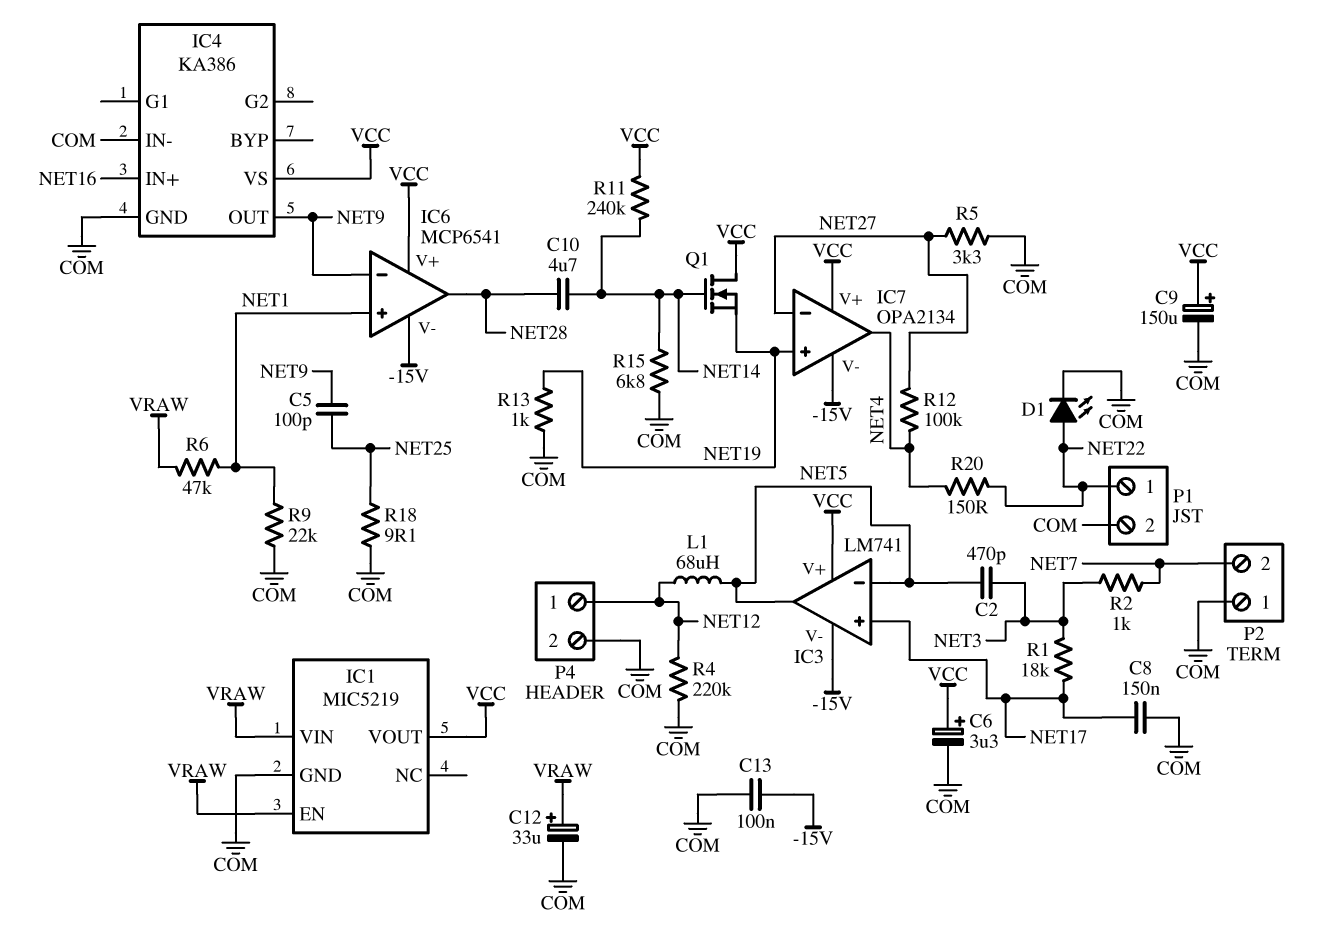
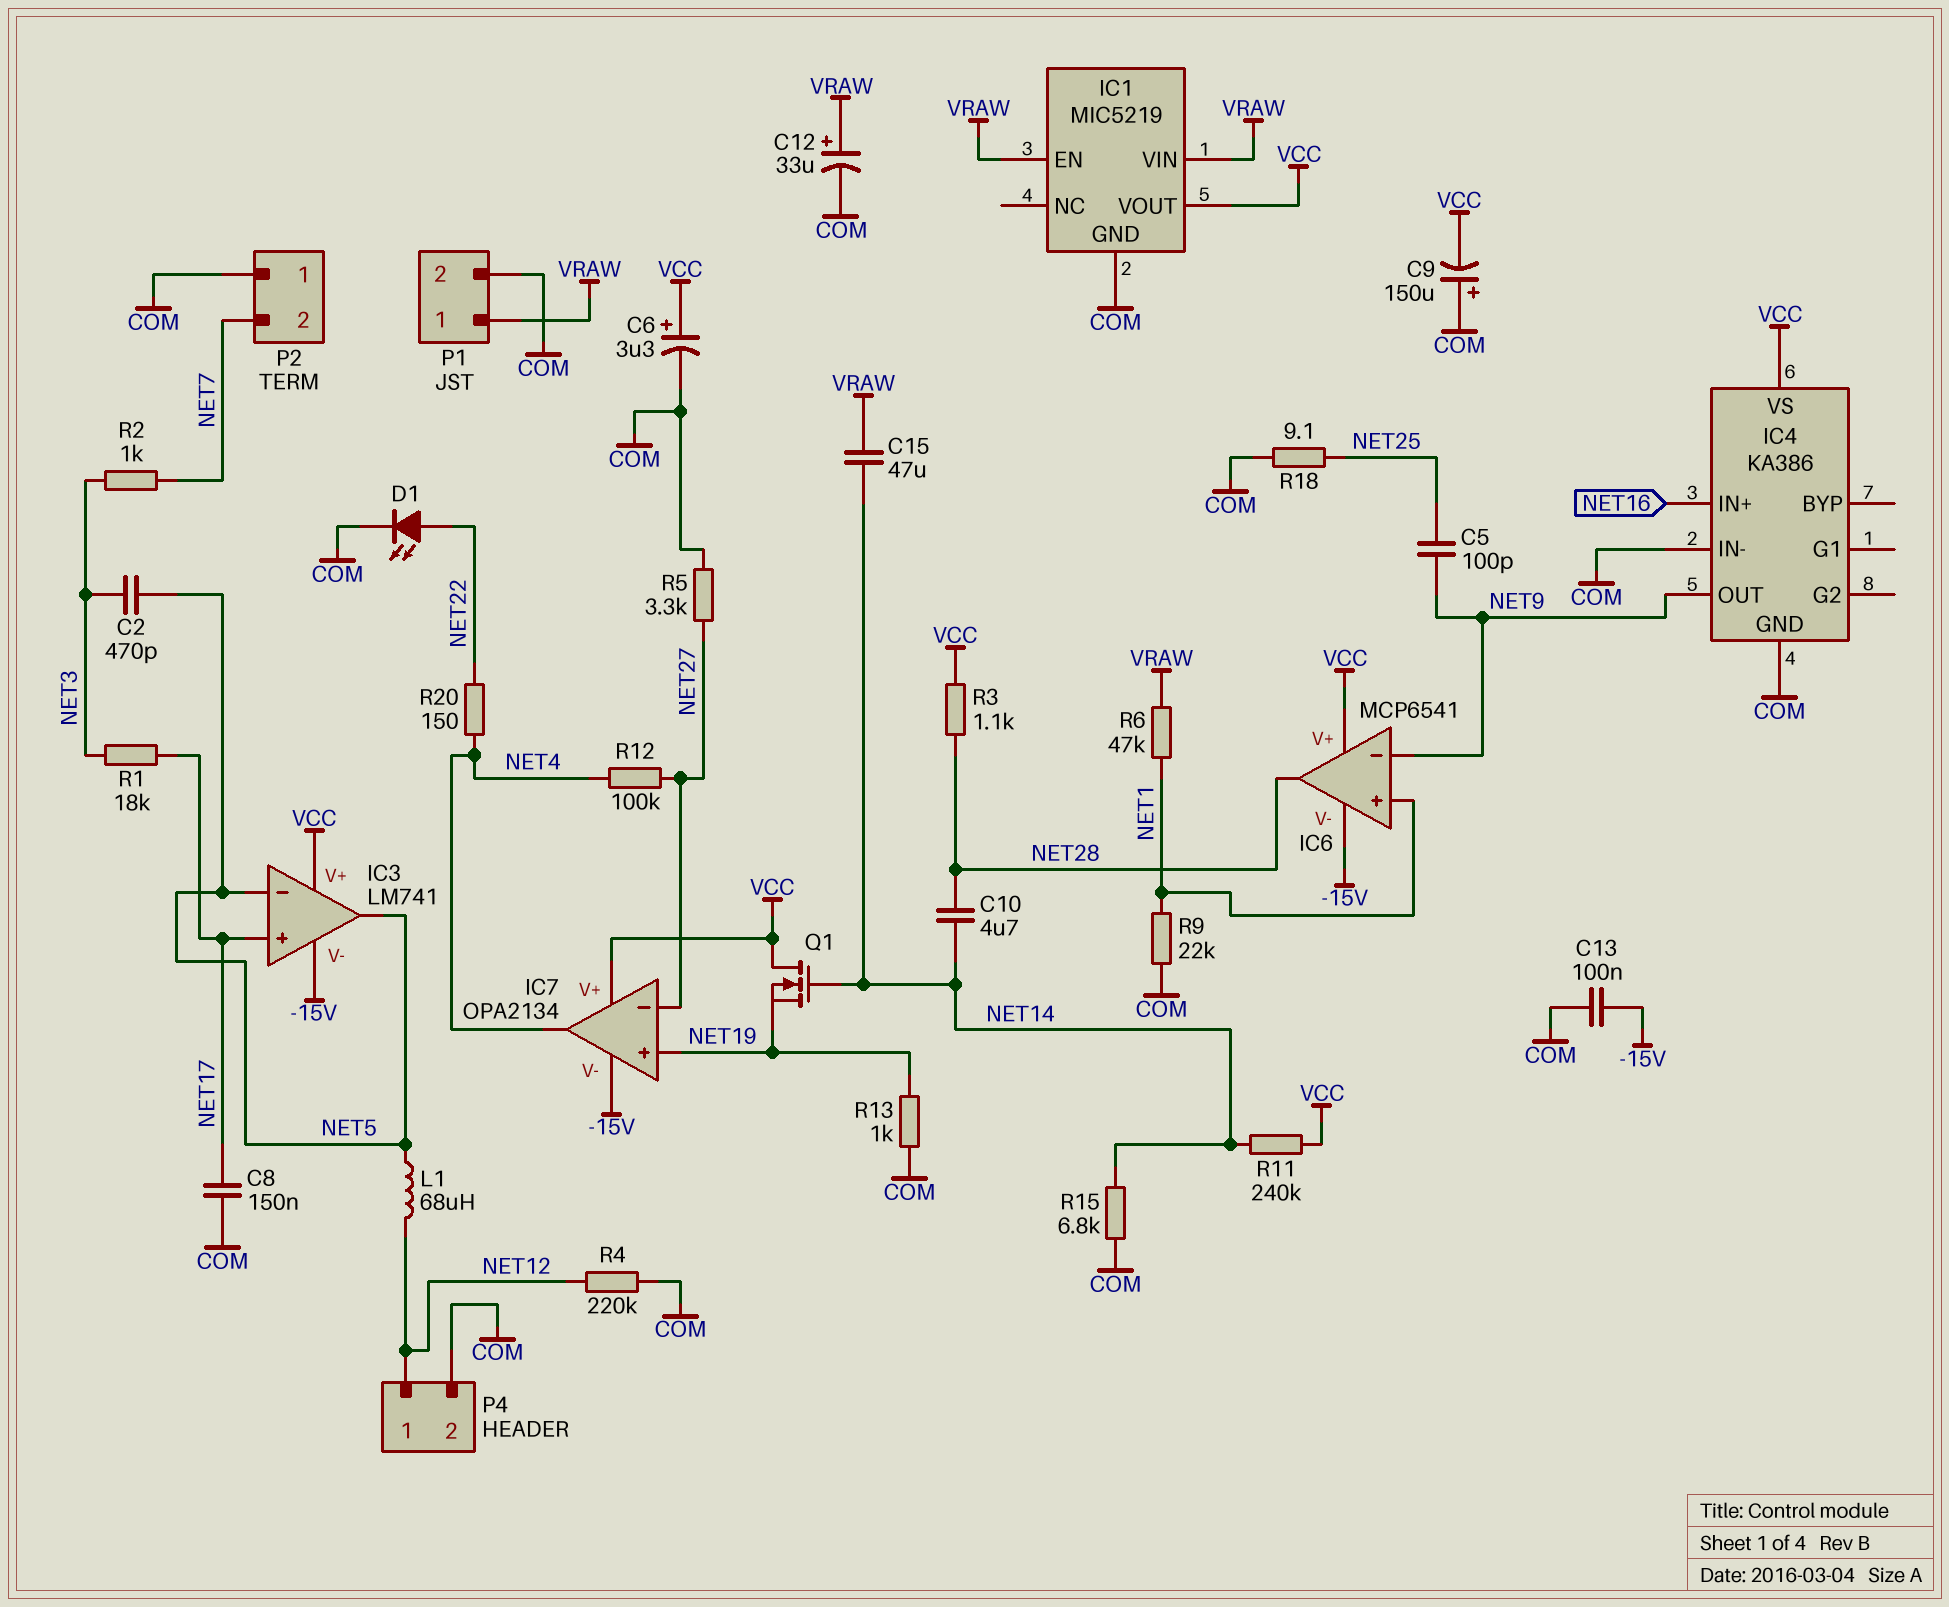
C9: 150uF (plus VCC, minus COM) -> 150uF (plus COM, minus VCC)
C15: none -> 47uF (NET14, VRAW)
P1 pin 1: NET22 -> VRAW
R3: none -> 1.1k (NET28, VCC)

